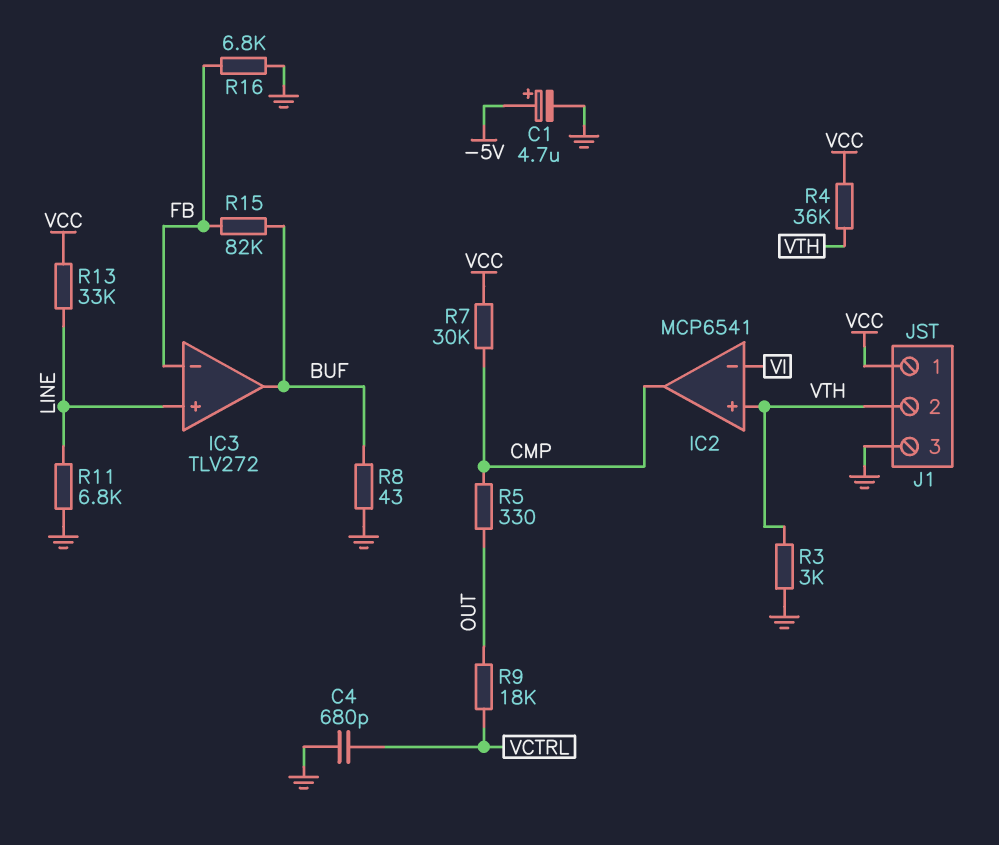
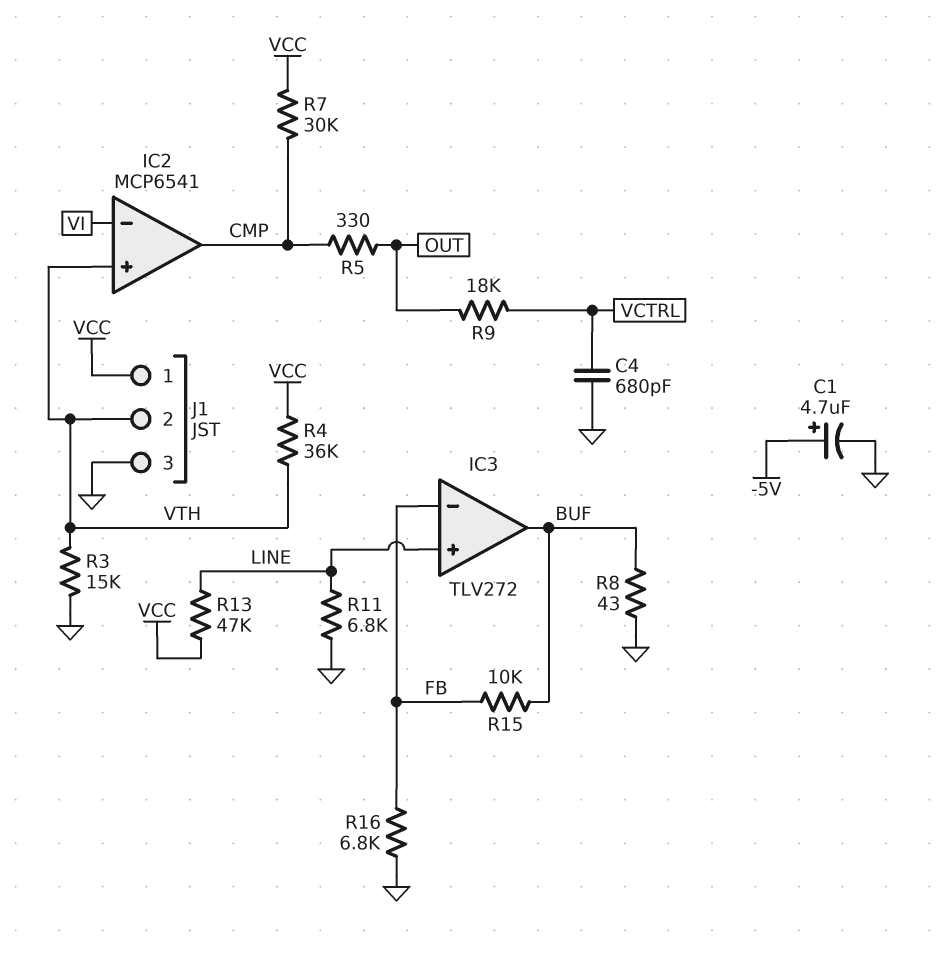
R3: 3k (GND, VTH) -> 15k (GND, VTH)
R13: 33k (LINE, VCC) -> 47k (LINE, VCC)
R15: 82k (BUF, FB) -> 10k (BUF, FB)

